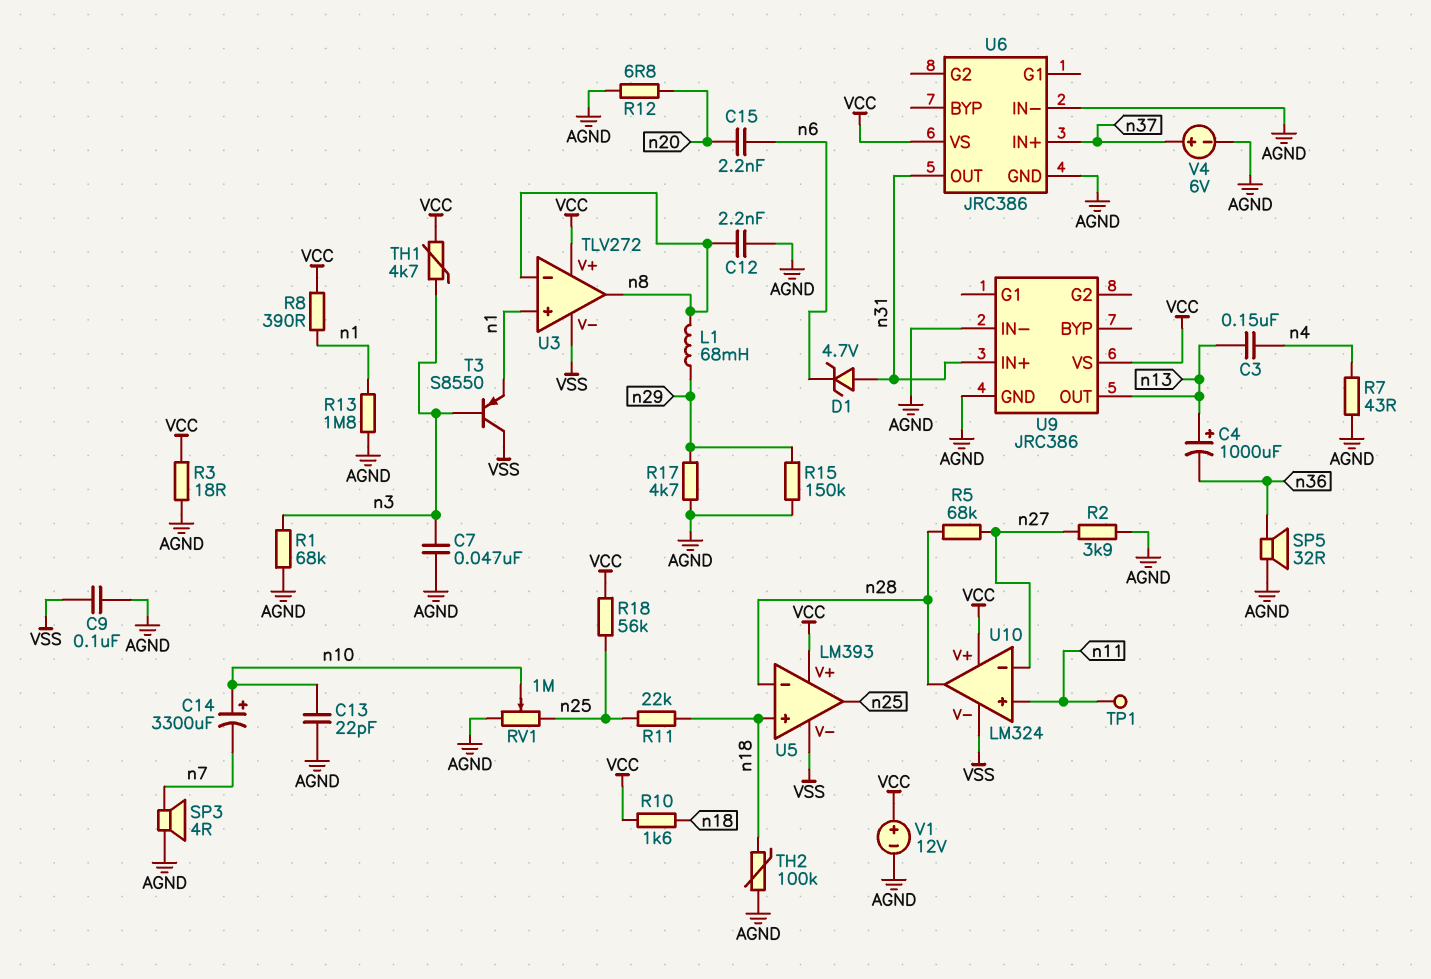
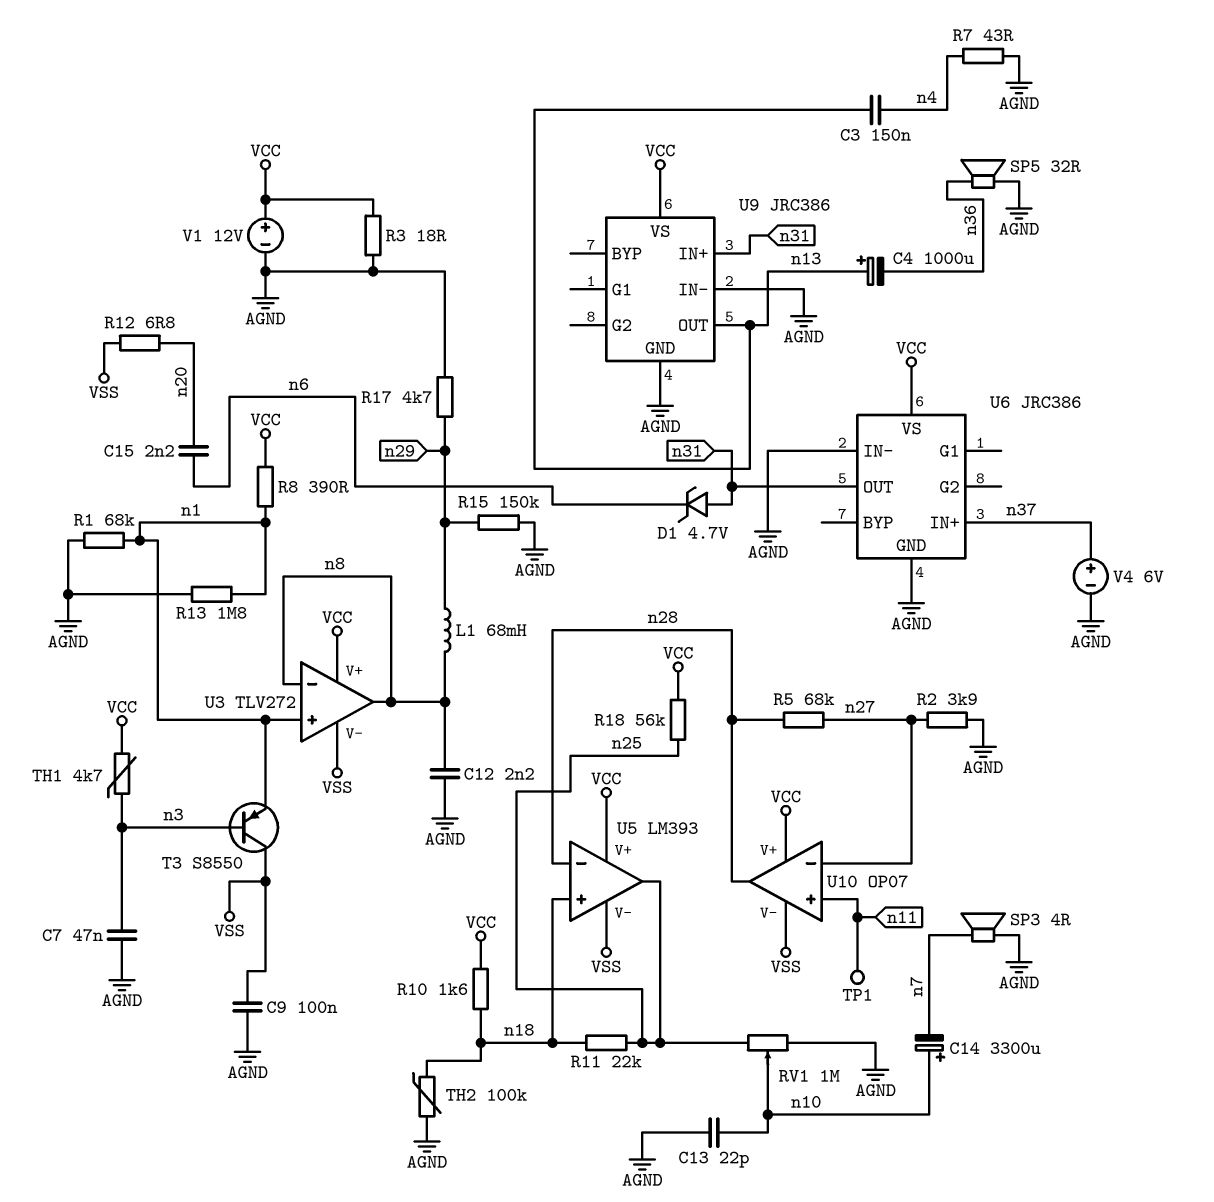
R1: 68k (AGND, n3) -> 68k (AGND, n1)
R12: 6.8 (AGND, n20) -> 6.8 (VSS, n20)
U10: LM324 -> OP07

